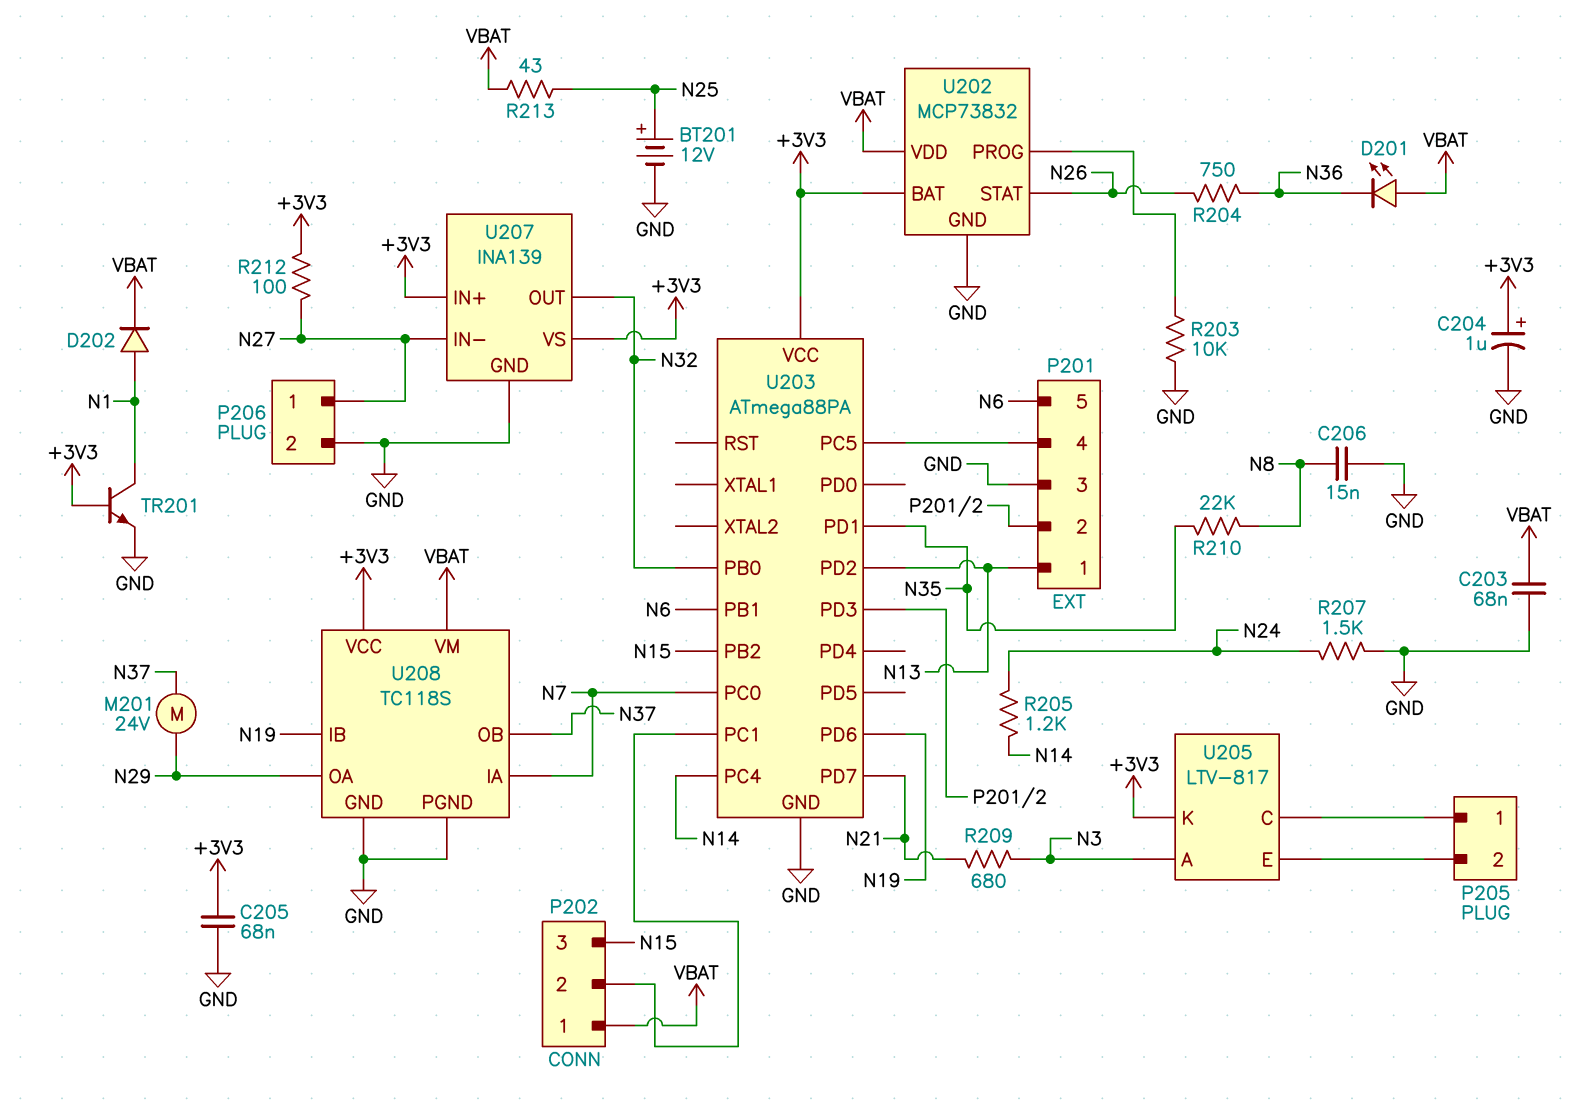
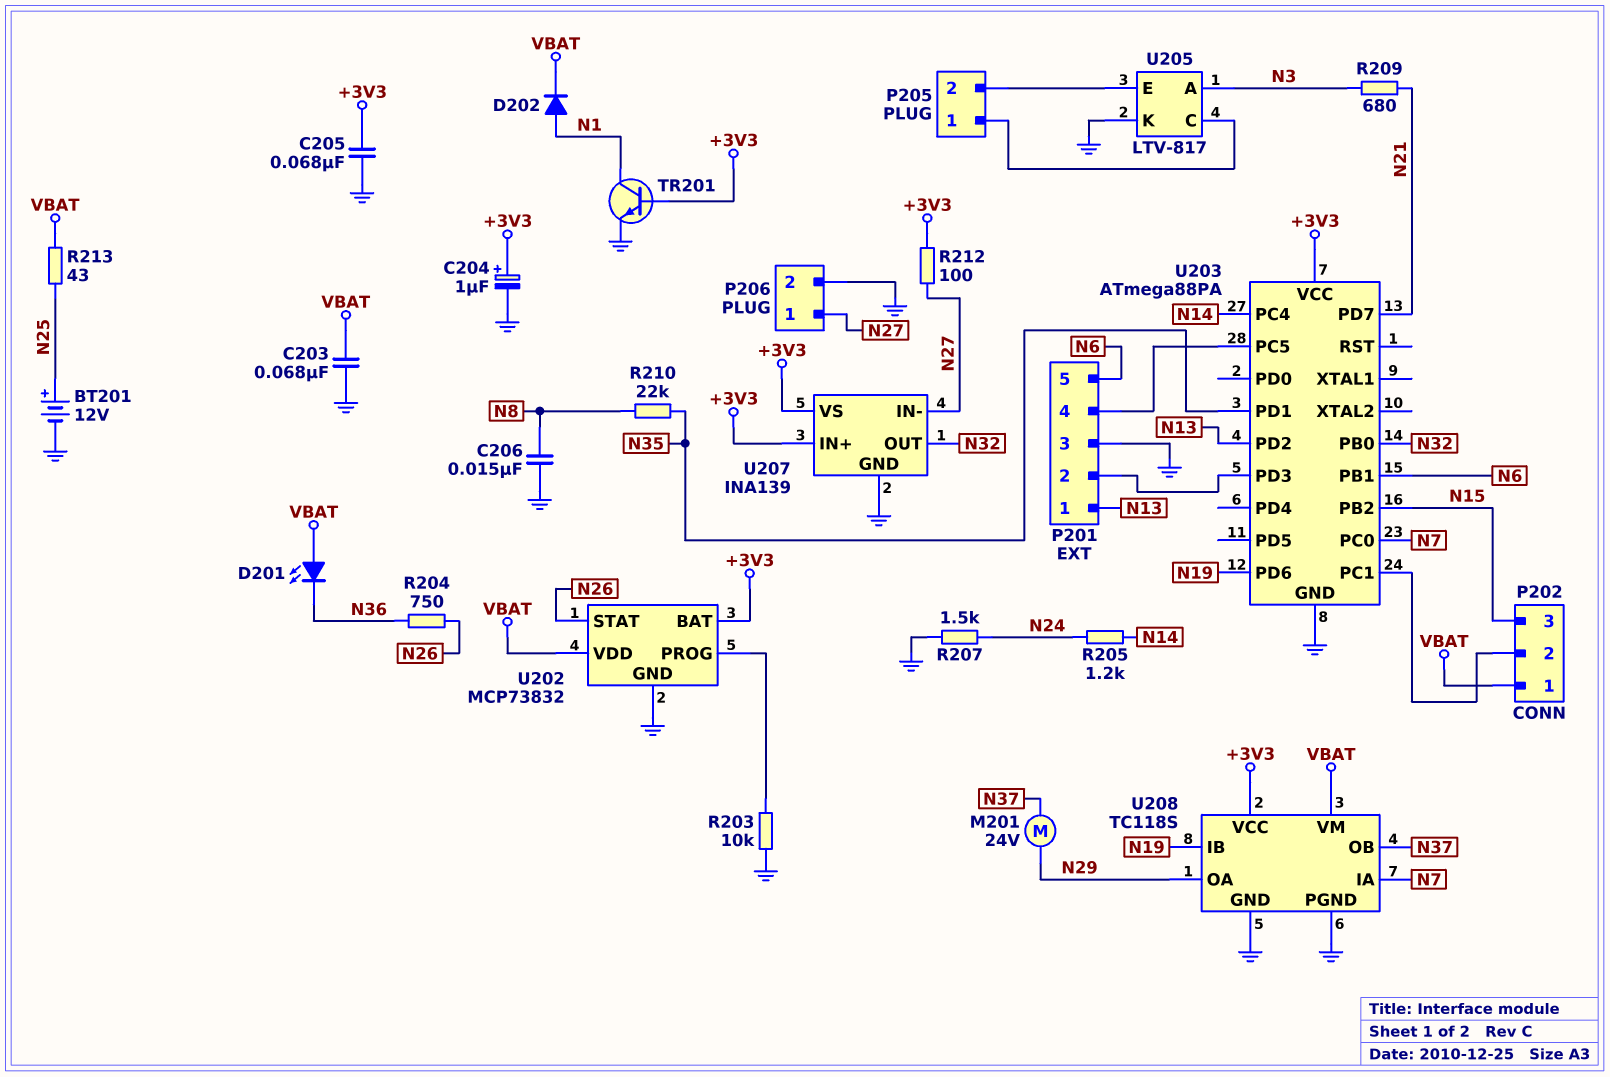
U205 pin K: +3V3 -> GND

